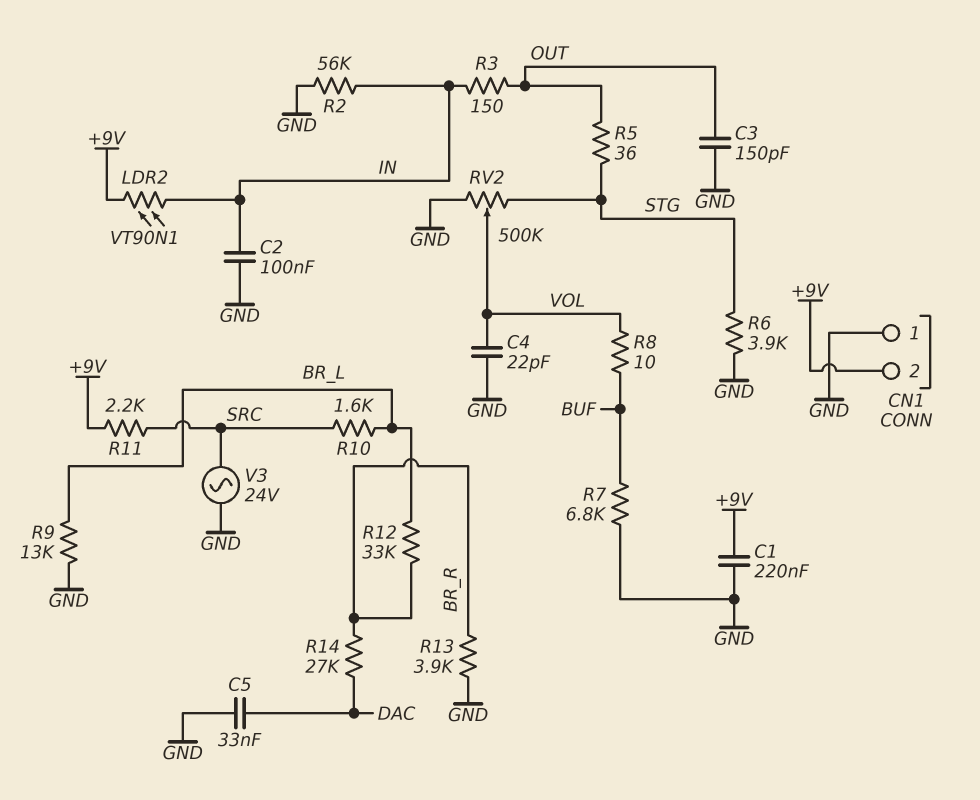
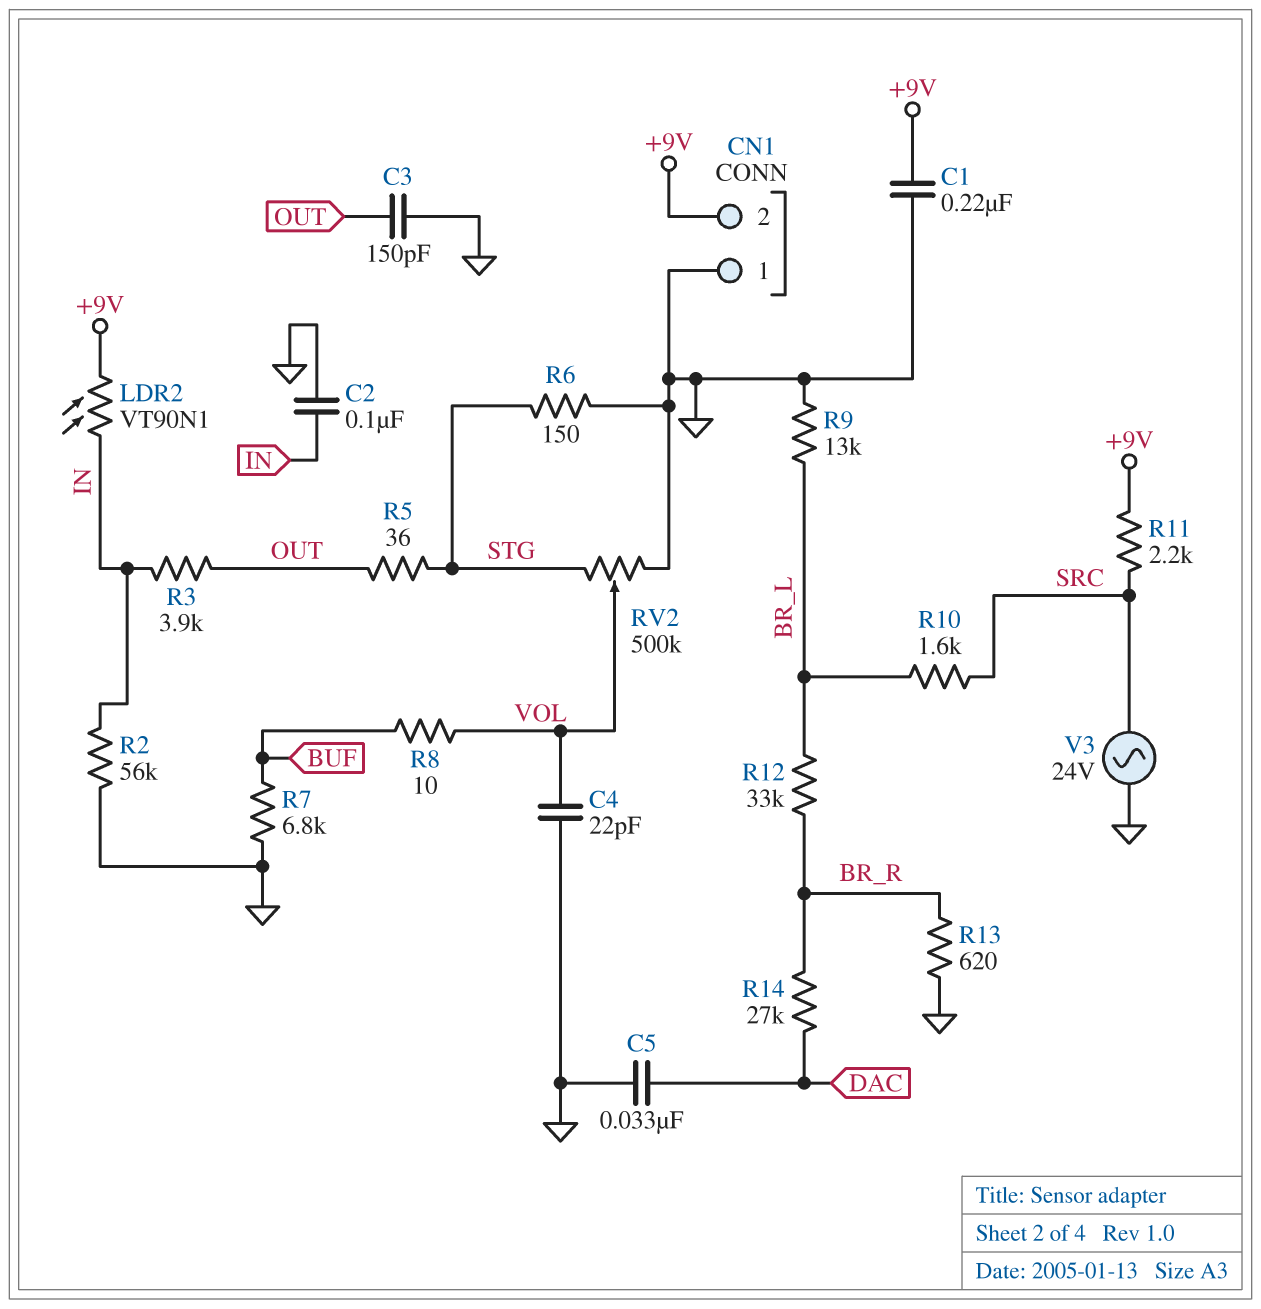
R3: 150 (IN, OUT) -> 3.9k (IN, OUT)
R6: 3.9k (GND, STG) -> 150 (GND, STG)
R13: 3.9k (BR_R, GND) -> 620 (BR_R, GND)

